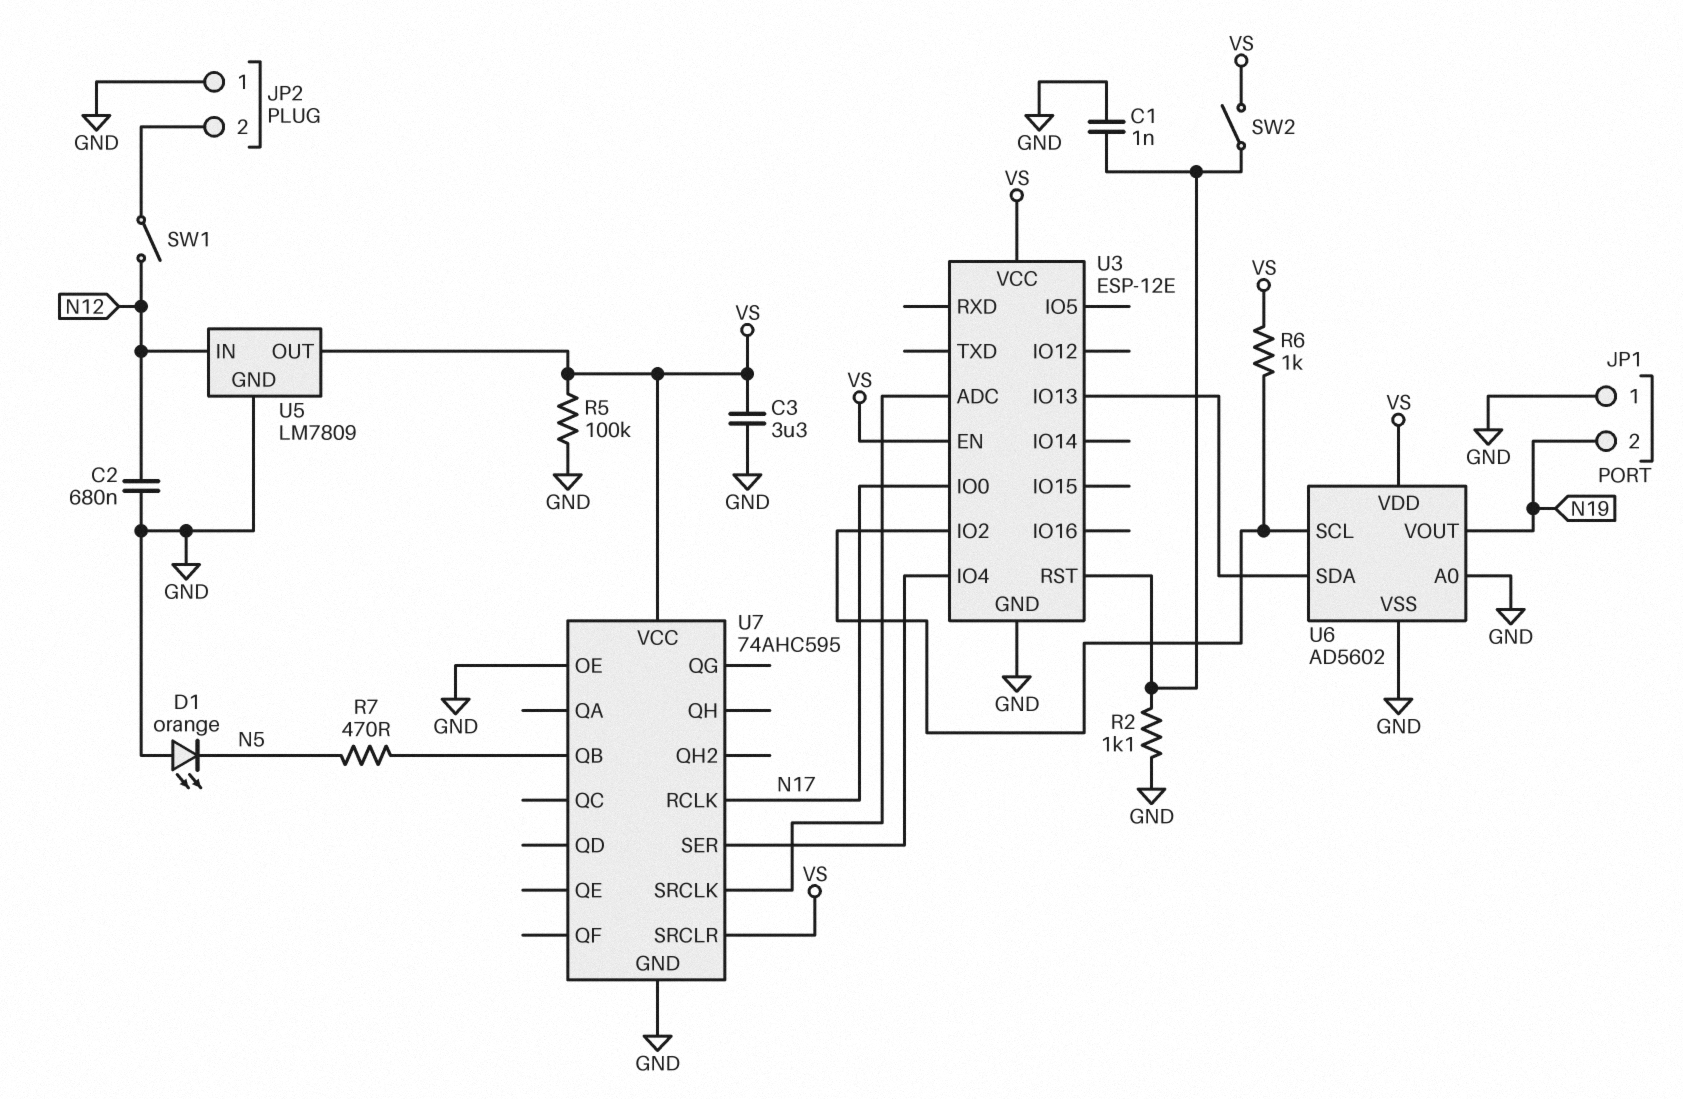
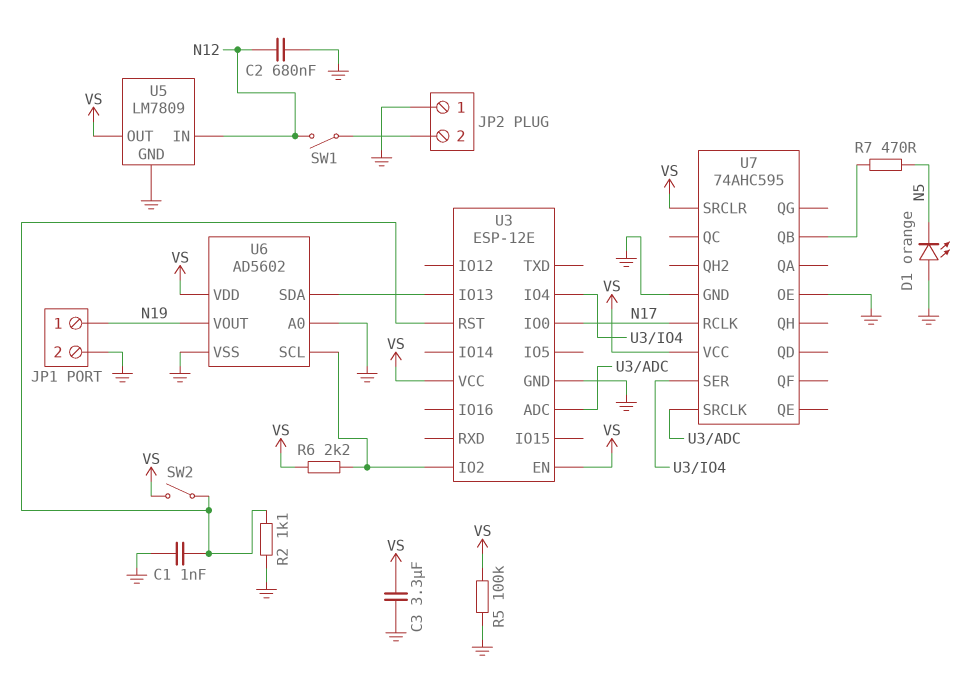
JP1 pin 1: GND -> N19
JP1 pin 2: N19 -> GND
R6: 1k (U3/IO2, VS) -> 2.2k (U3/IO2, VS)

